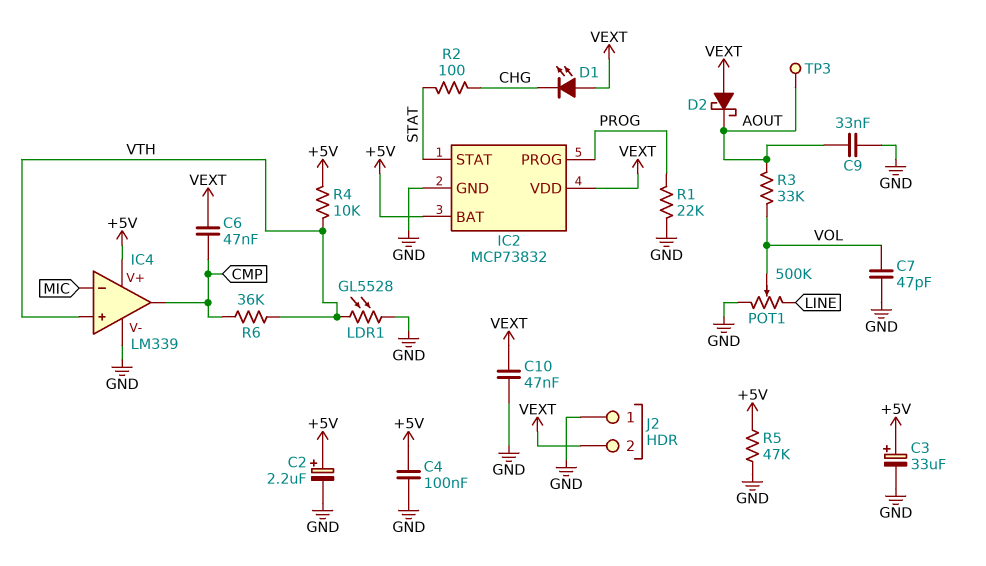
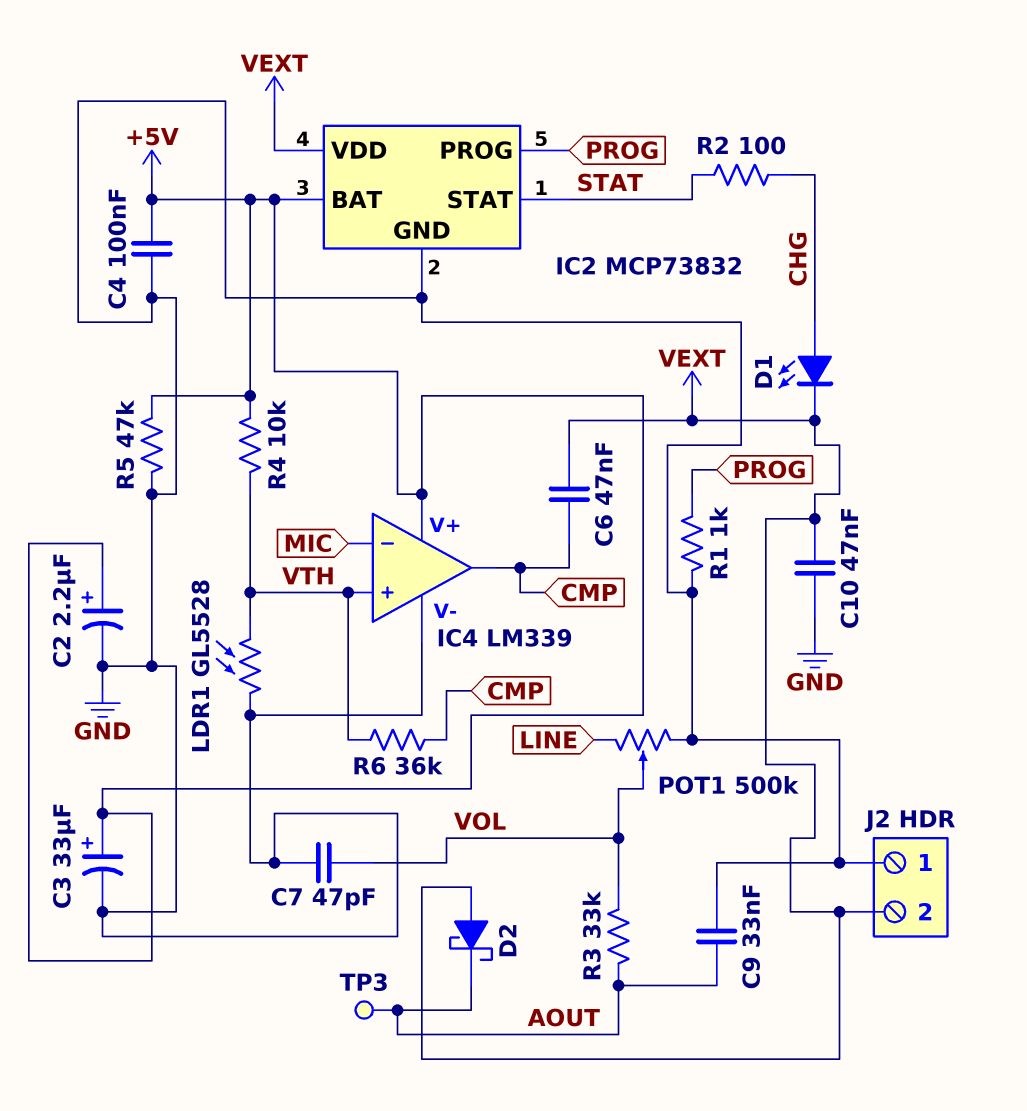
D1: LED (A VEXT, K CHG) -> LED (A CHG, K VEXT)
R1: 22k (GND, PROG) -> 1k (GND, PROG)

